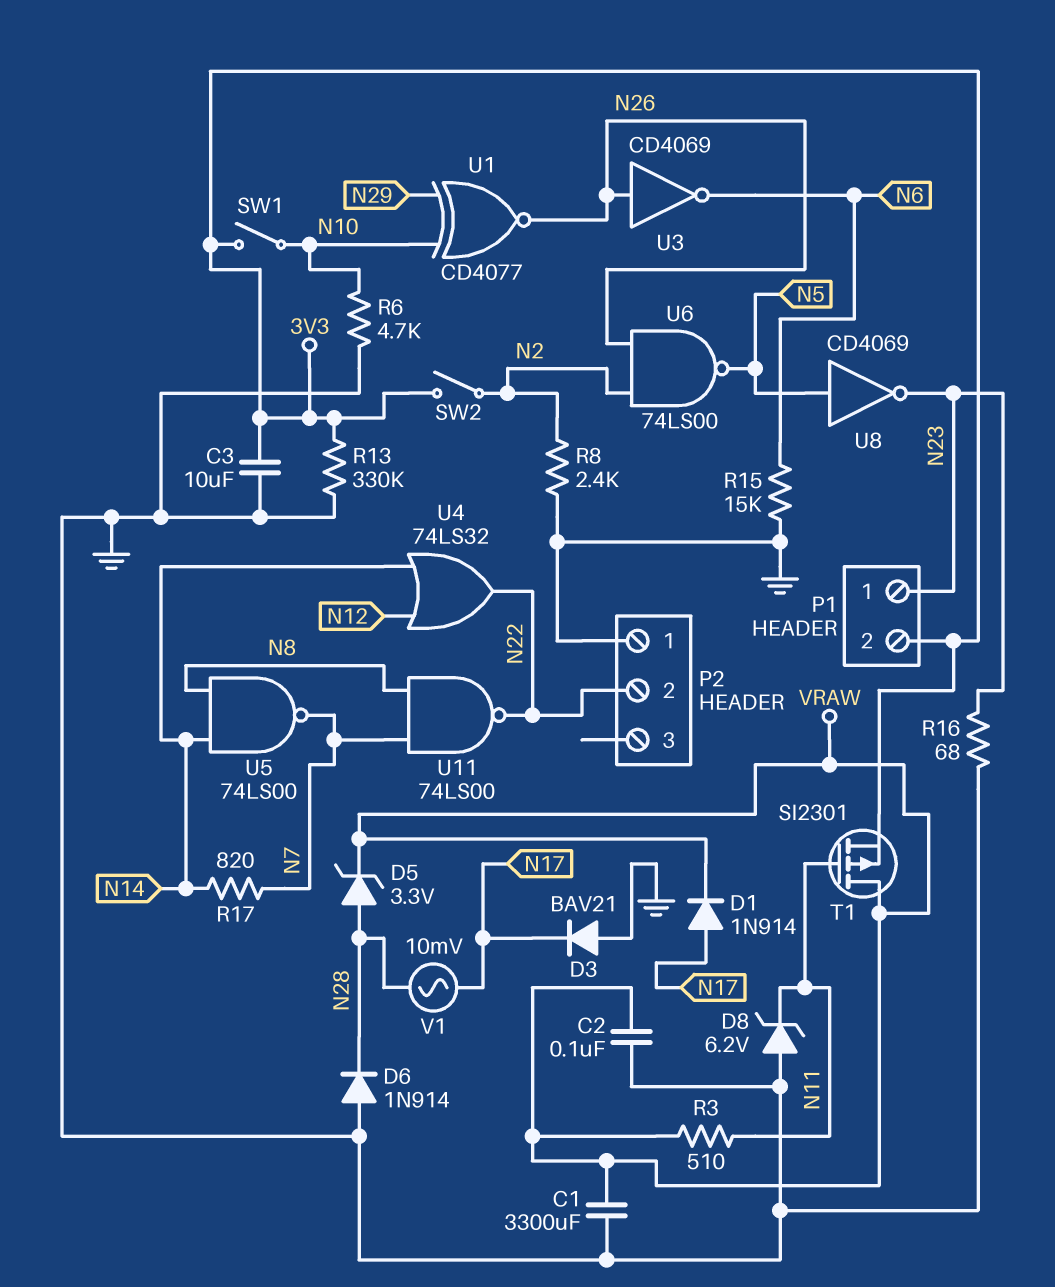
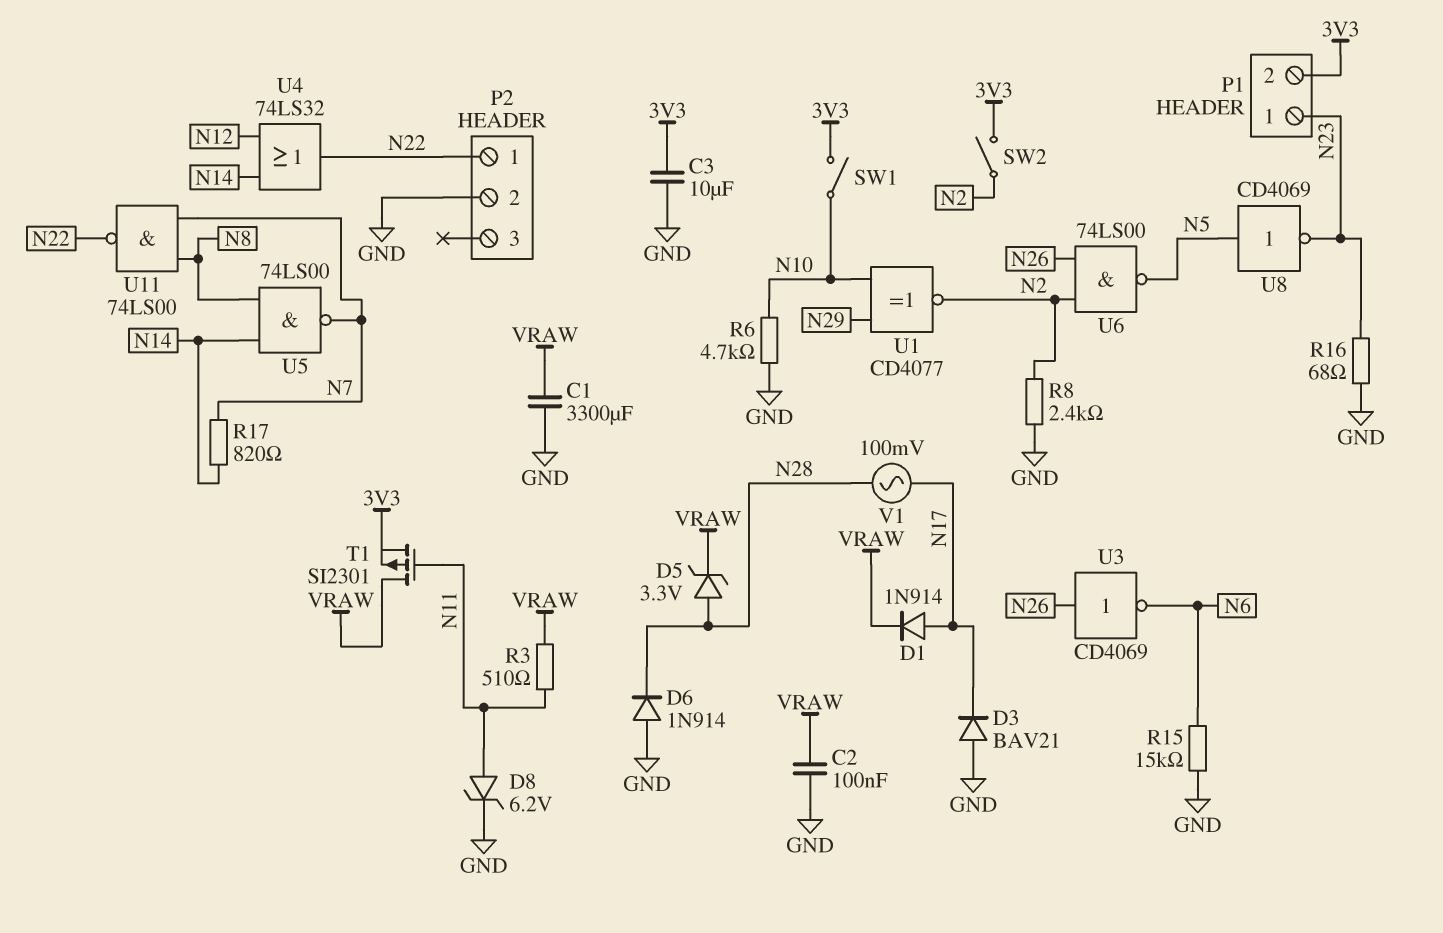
D8: zener 6.2V (A GND, K N11) -> zener 6.2V (A N11, K GND)
P2 pin 1: GND -> N22
P2 pin 2: N22 -> GND
R13: 330k (3V3, GND) -> none
U1: XNOR CD4077 (in N10, in N29, out N26) -> XNOR CD4077 (in N10, in N29, out N2)
V1: AC 10mV (N17, N28) -> AC 100mV (N17, N28)

